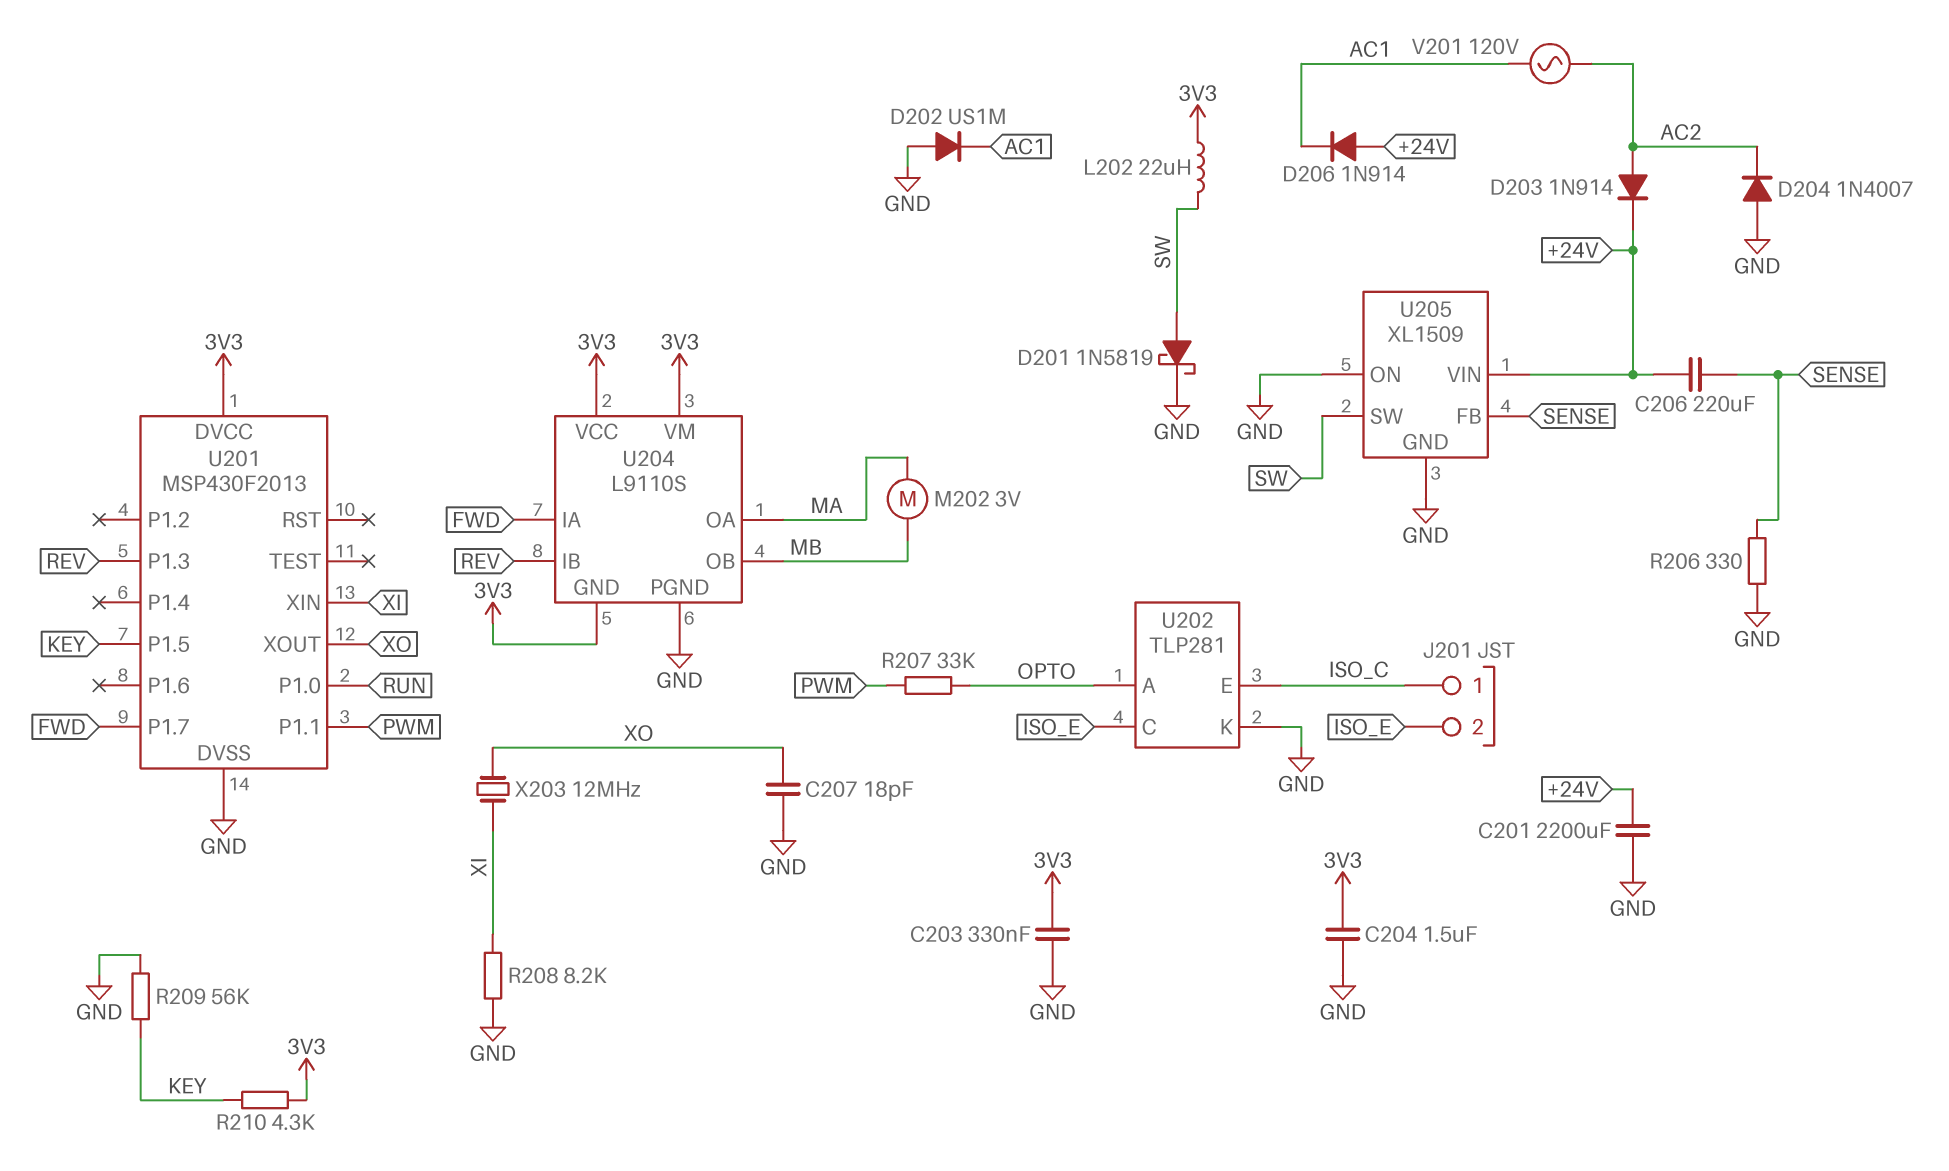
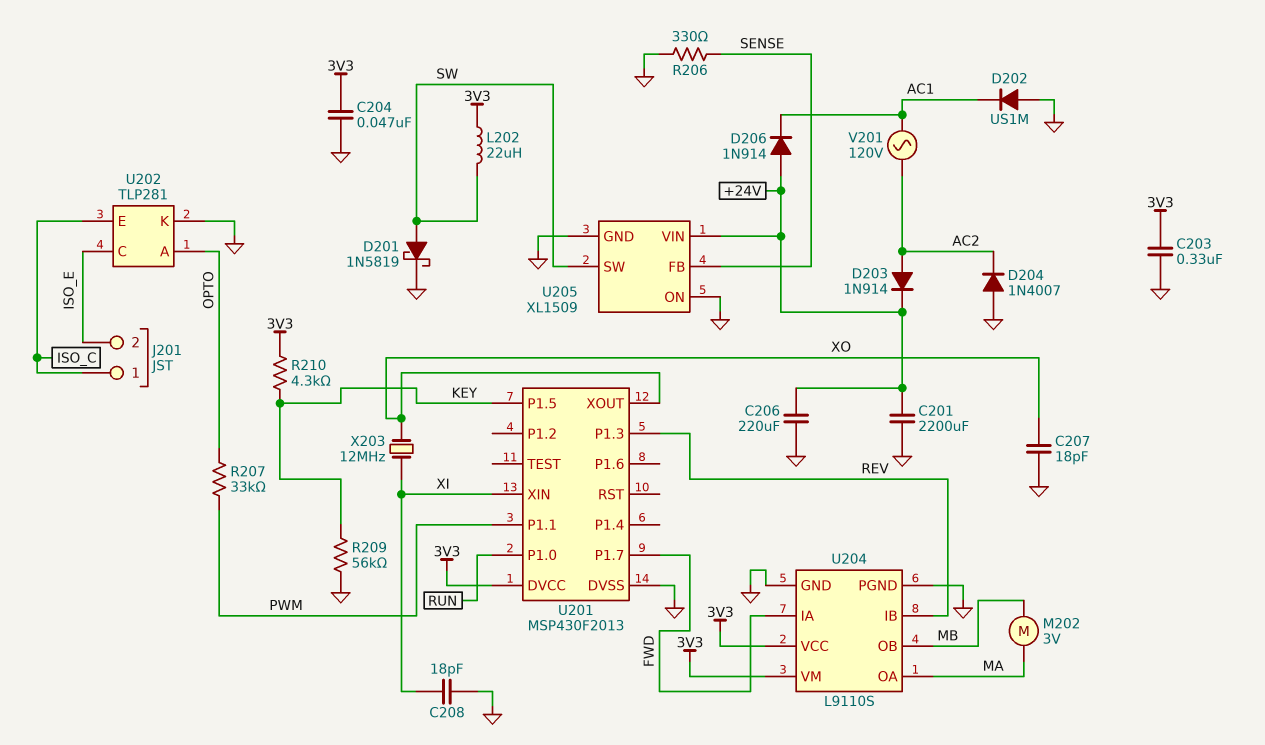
C204: 1.5uF (3V3, GND) -> 47nF (3V3, GND)
C206: 220uF (+24V, SENSE) -> 220uF (+24V, GND)
C208: none -> 18pF (GND, XI)
R208: 8.2k (GND, XI) -> none
U204 pin GND: 3V3 -> GND

